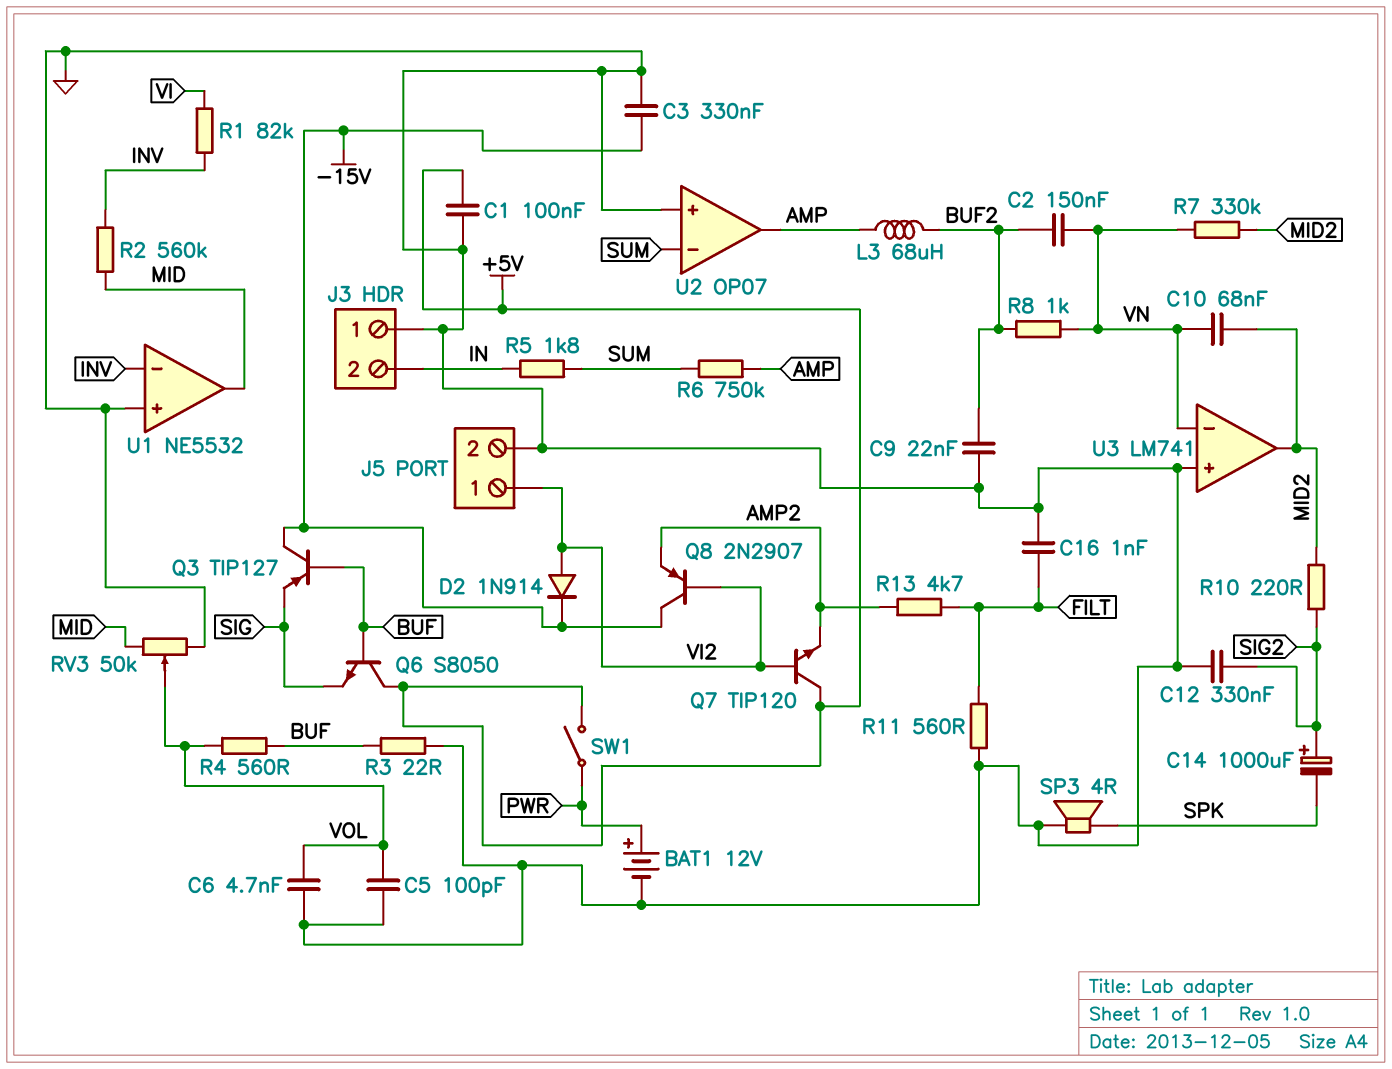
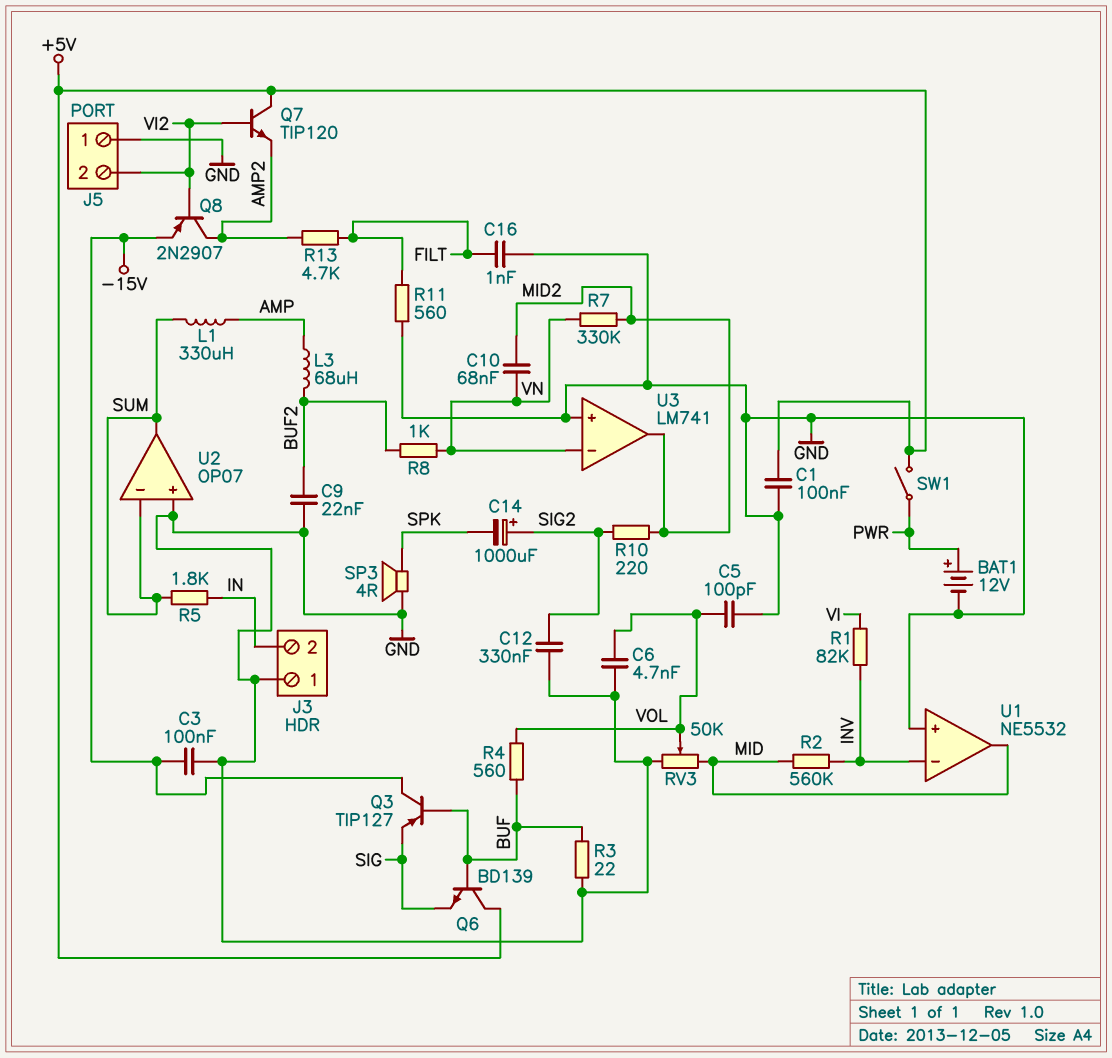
C2: 150nF (BUF2, VN) -> none
C3: 330nF (-15V, GND) -> 100nF (-15V, GND)
D2: diode 1N914 (A VI2, K -15V) -> none
J5 pin 1: VI2 -> GND
J5 pin 2: GND -> VI2
L1: none -> 330uH (AMP, SUM)
Q6: NPN S8050 (B BUF, C +5V, E SIG) -> NPN BD139 (B BUF, C +5V, E SIG)
Q8: PNP 2N2907 (B VI2, C -15V, E AMP2) -> PNP 2N2907 (B VI2, C AMP2, E -15V)
R6: 750k (AMP, SUM) -> none
U2 pin out: AMP -> SUM

